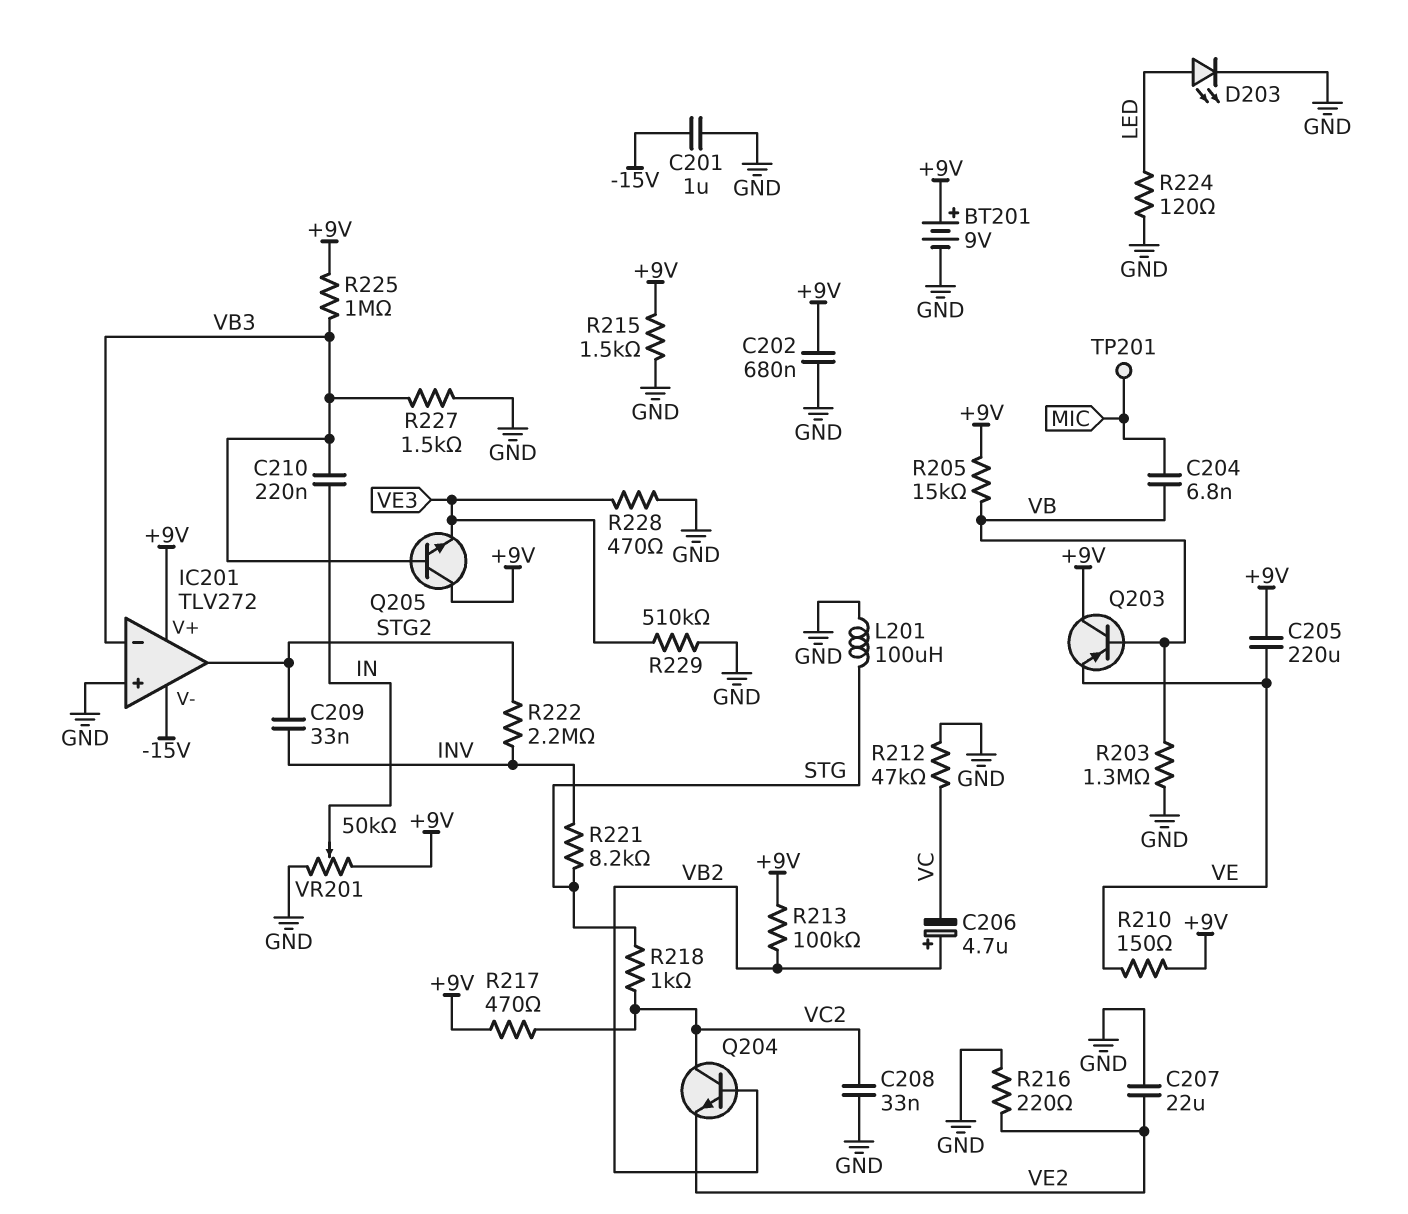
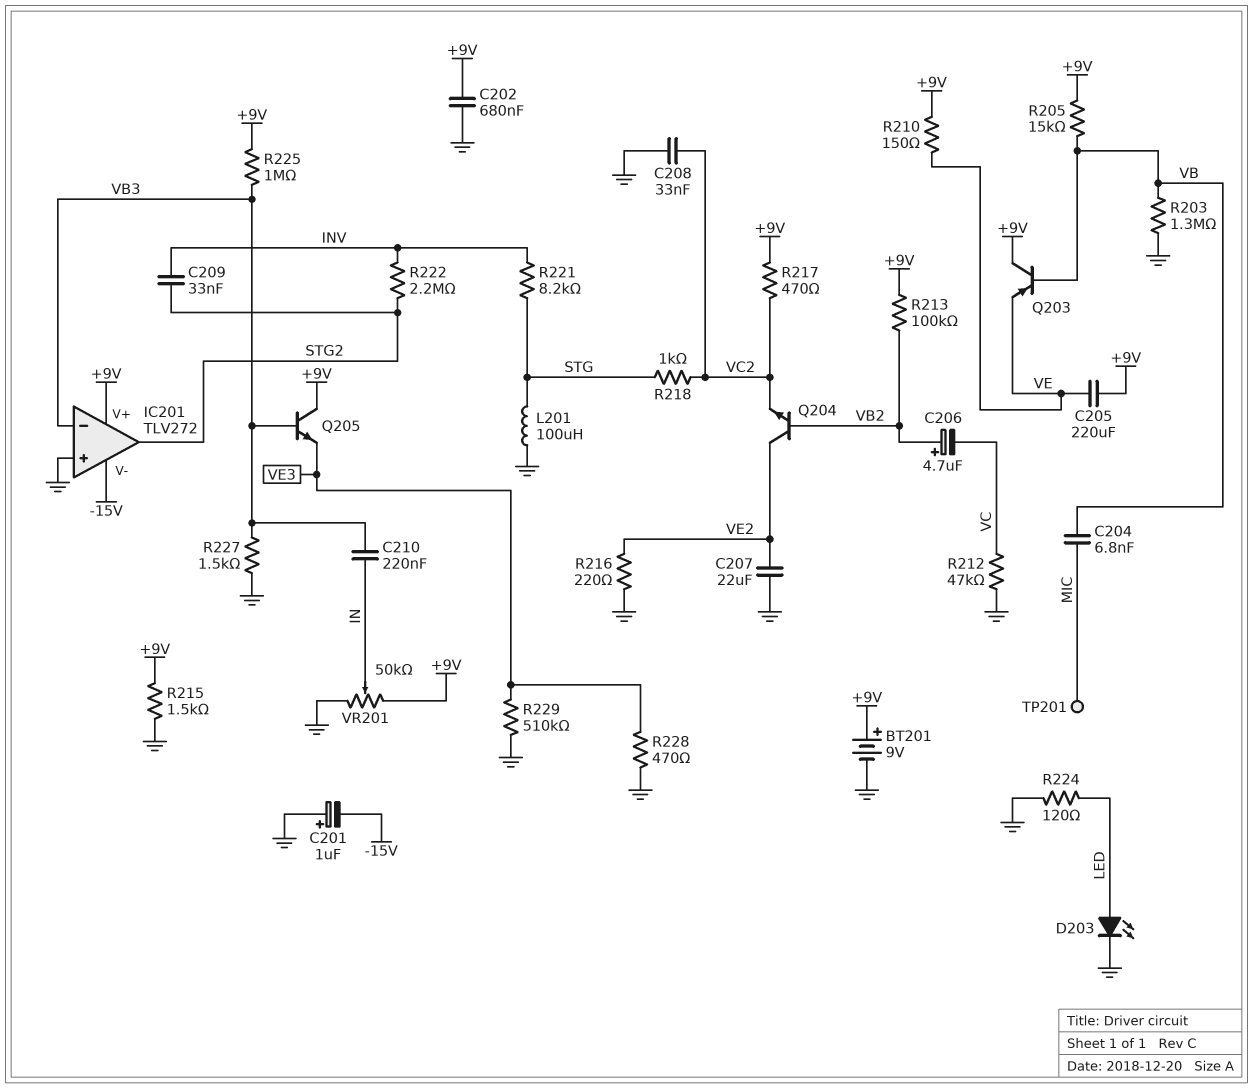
C201: 1uF (-15V, GND) -> 1uF (plus GND, minus -15V)
Q204: NPN (B VB2, C VC2, E VE2) -> NPN (B VB2, C VE2, E VC2)

